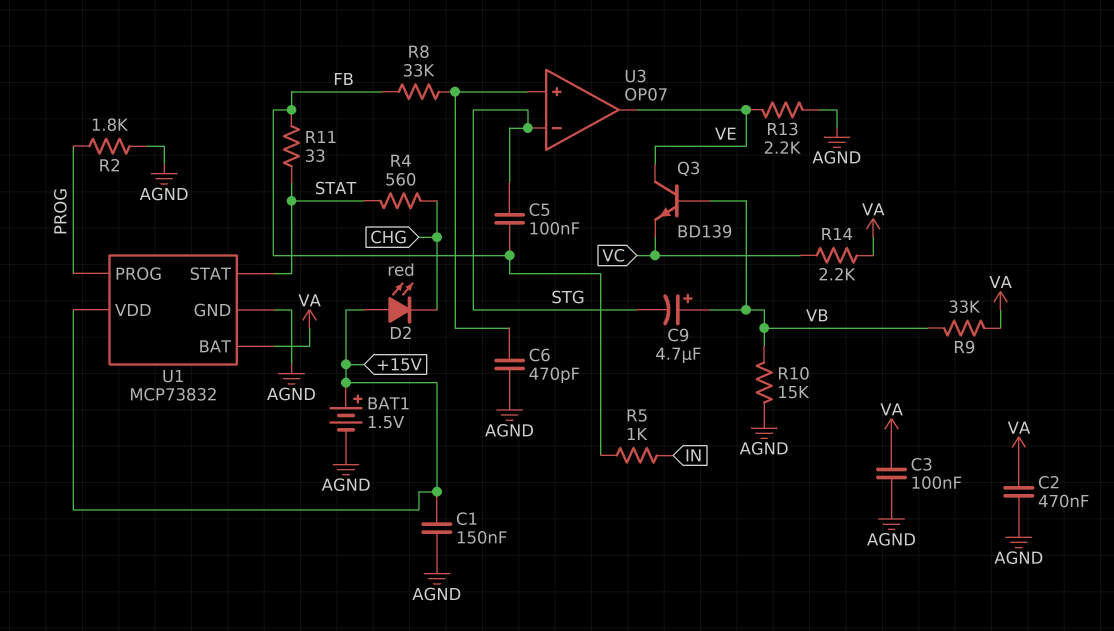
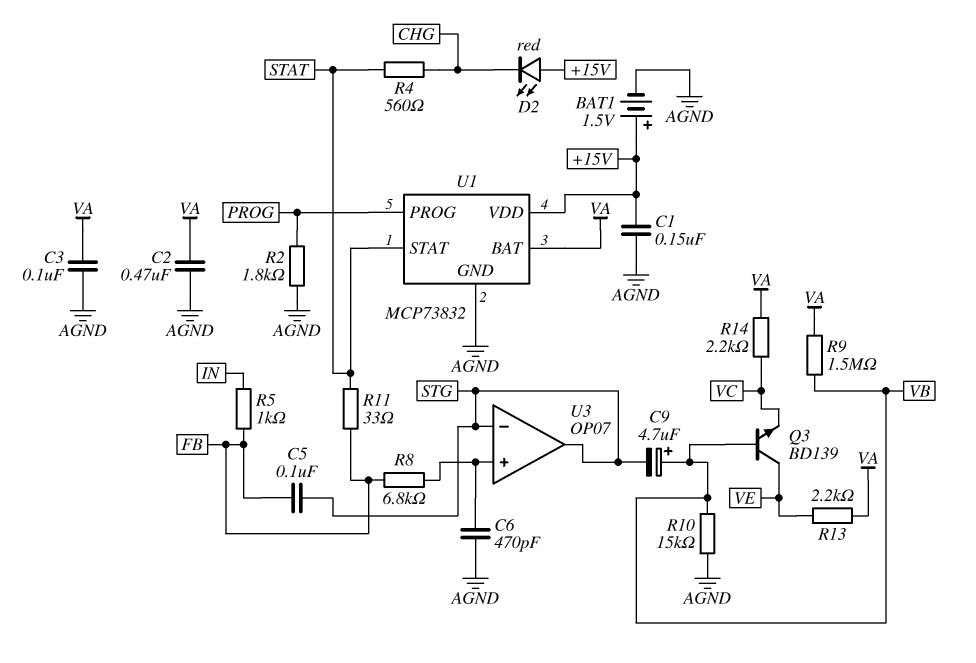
R8: 33k (FB, U3/in+) -> 6.8k (FB, U3/in+)
R9: 33k (VA, VB) -> 1.5M (VA, VB)
R13: 2.2k (AGND, VE) -> 2.2k (VA, VE)
U3 pin out: VE -> STG

